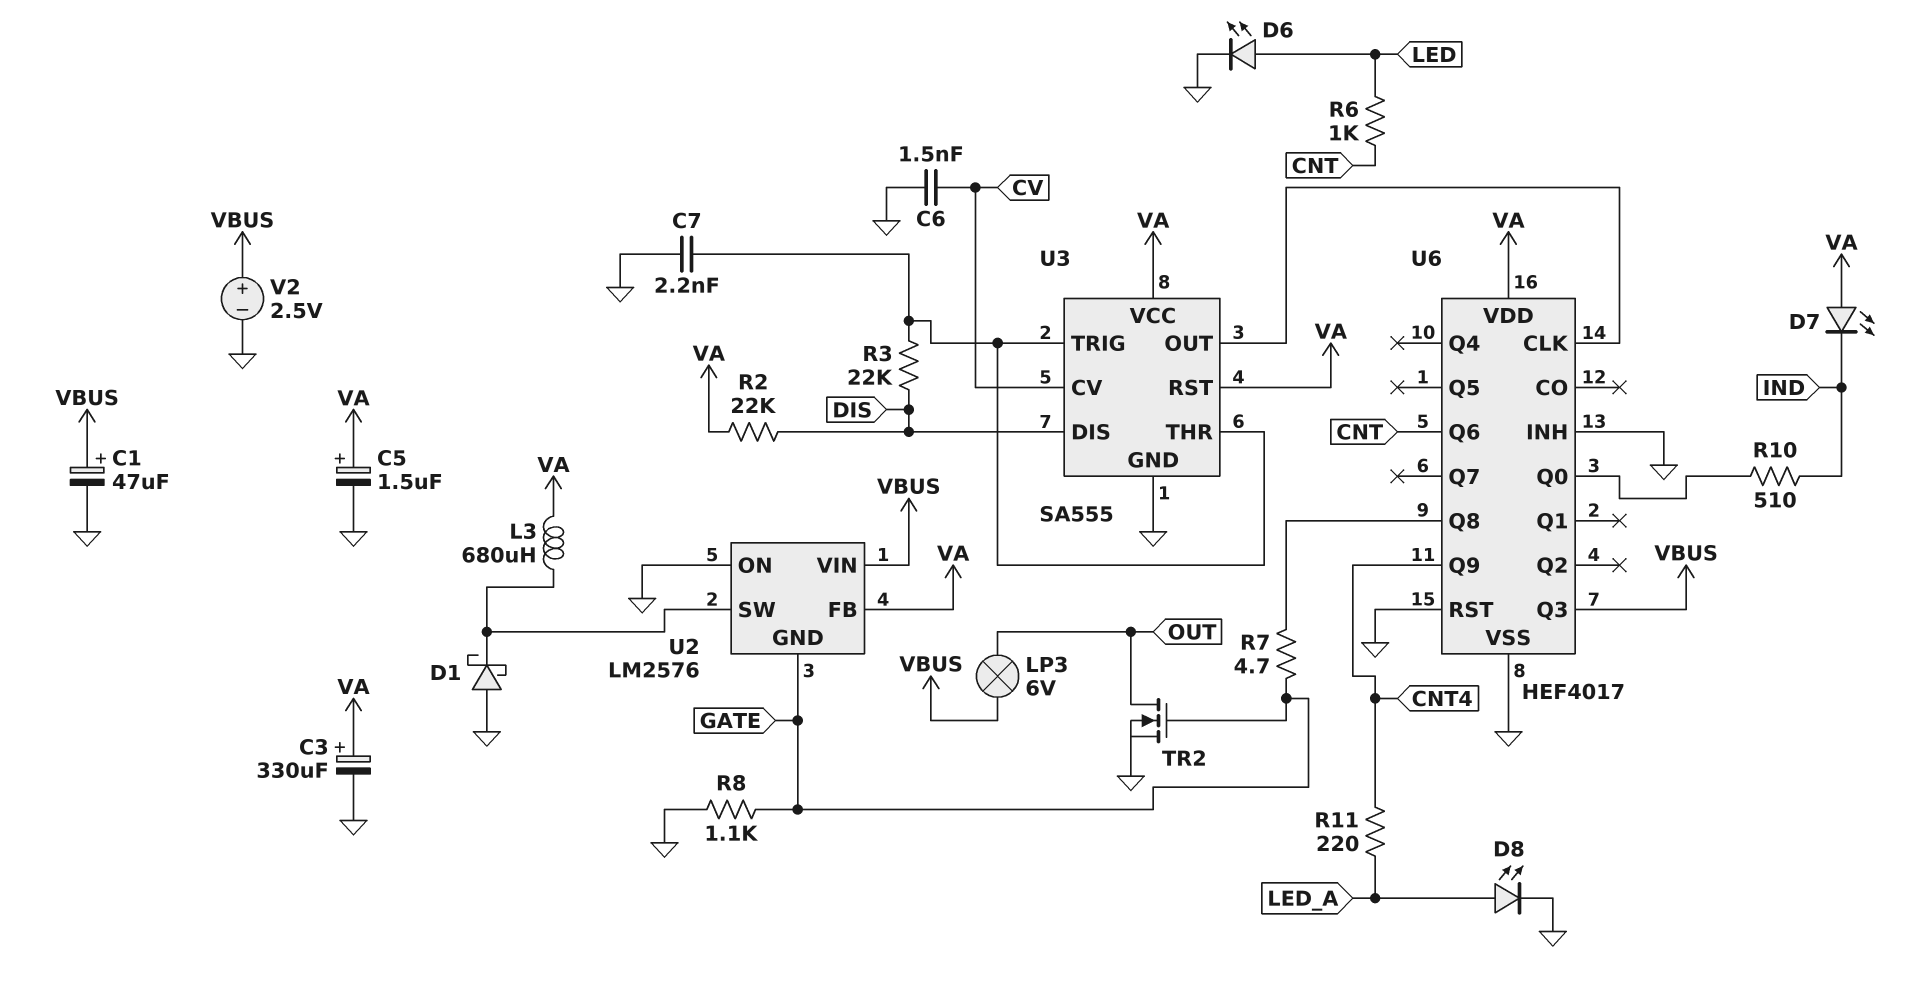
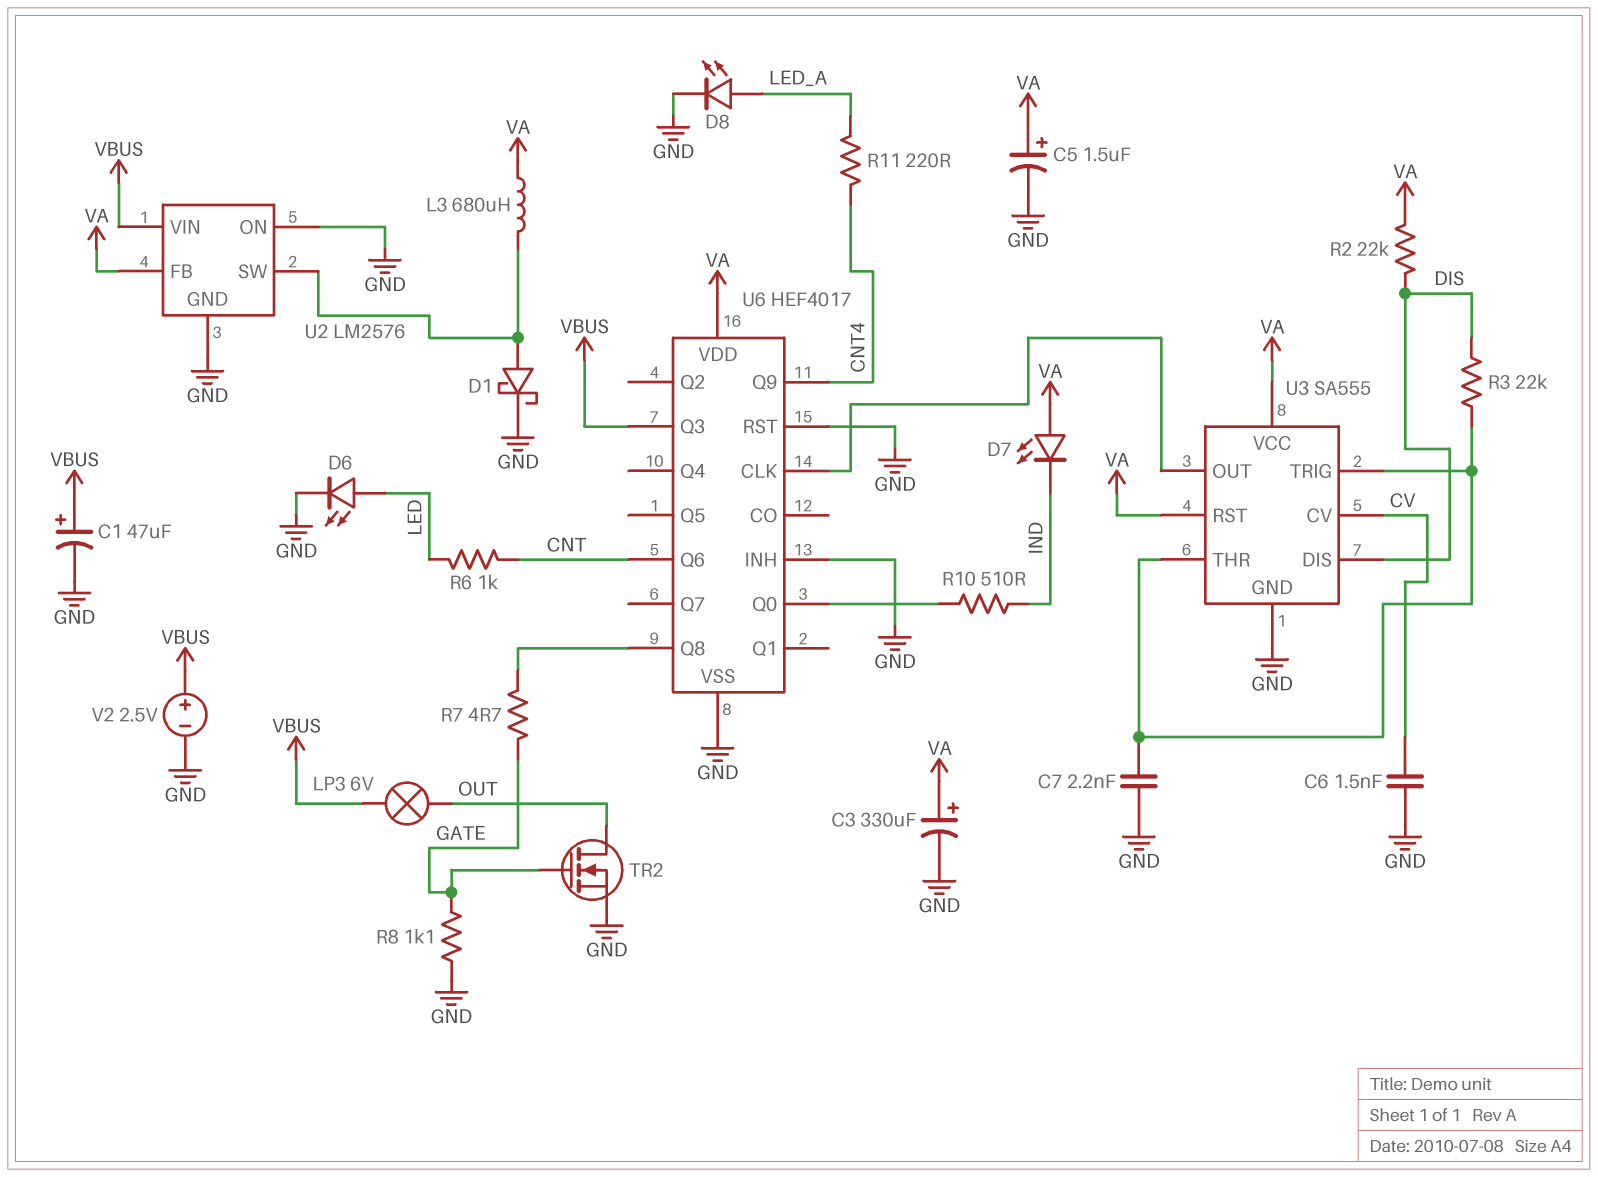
D1: schottky (A GND, K U2/SW) -> schottky (A U2/SW, K GND)
U2 pin GND: GATE -> GND

